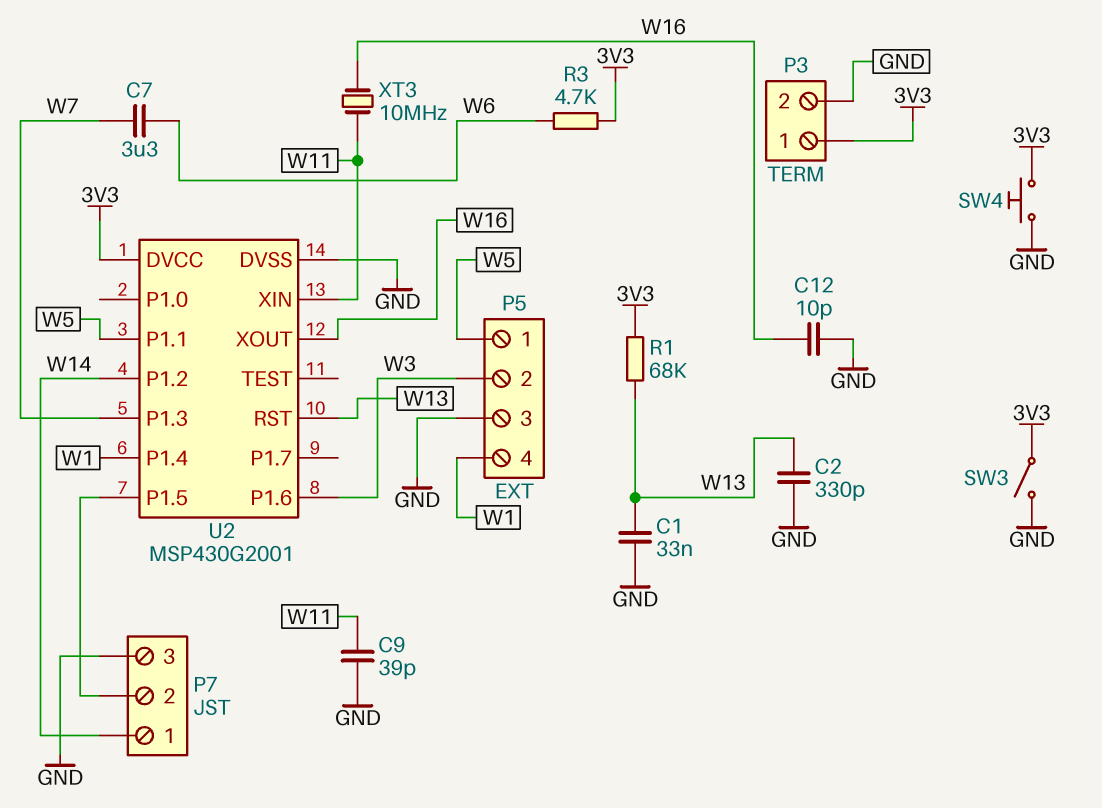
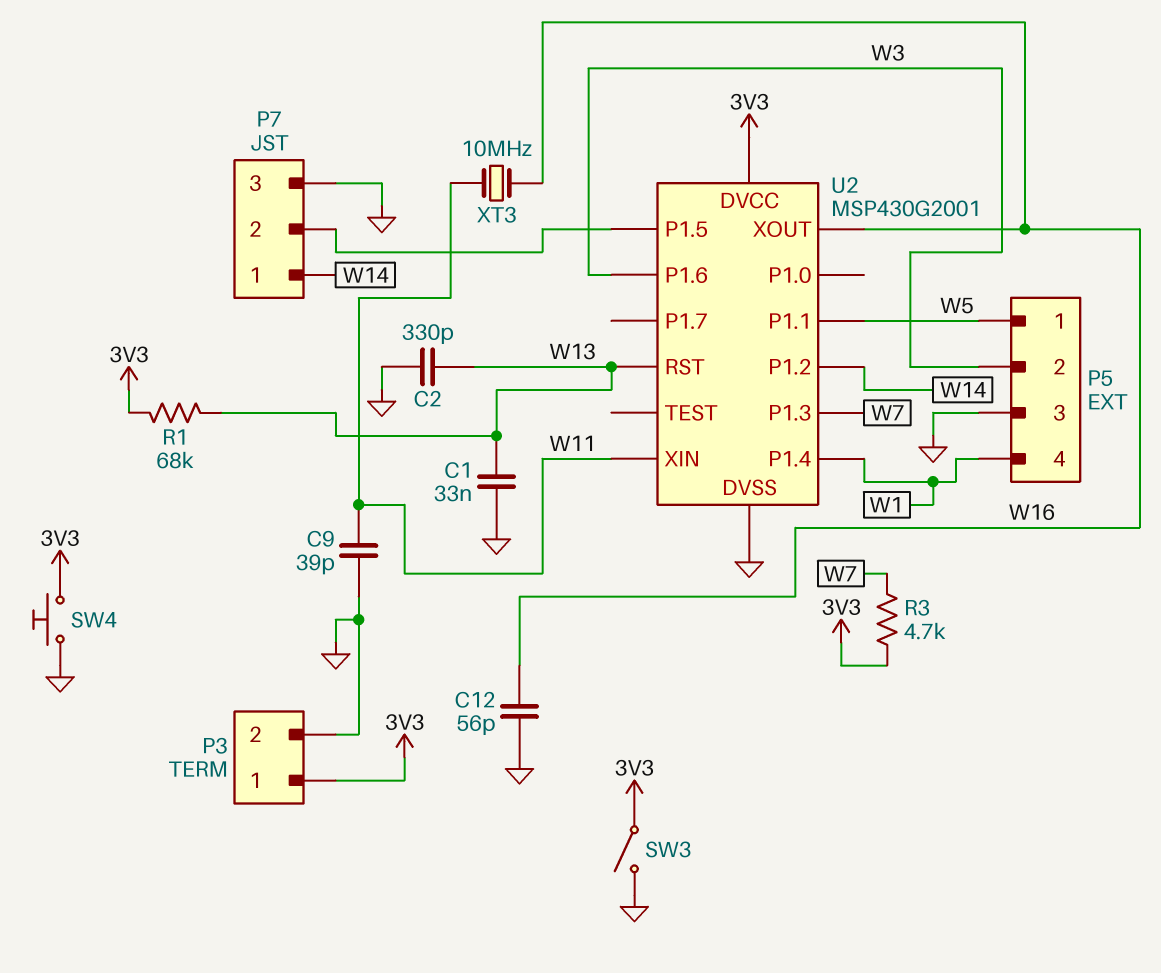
C7: 3.3uF (W6, W7) -> none
C12: 10pF (GND, W16) -> 56pF (GND, W16)
R3: 4.7k (3V3, W6) -> 4.7k (3V3, W7)

